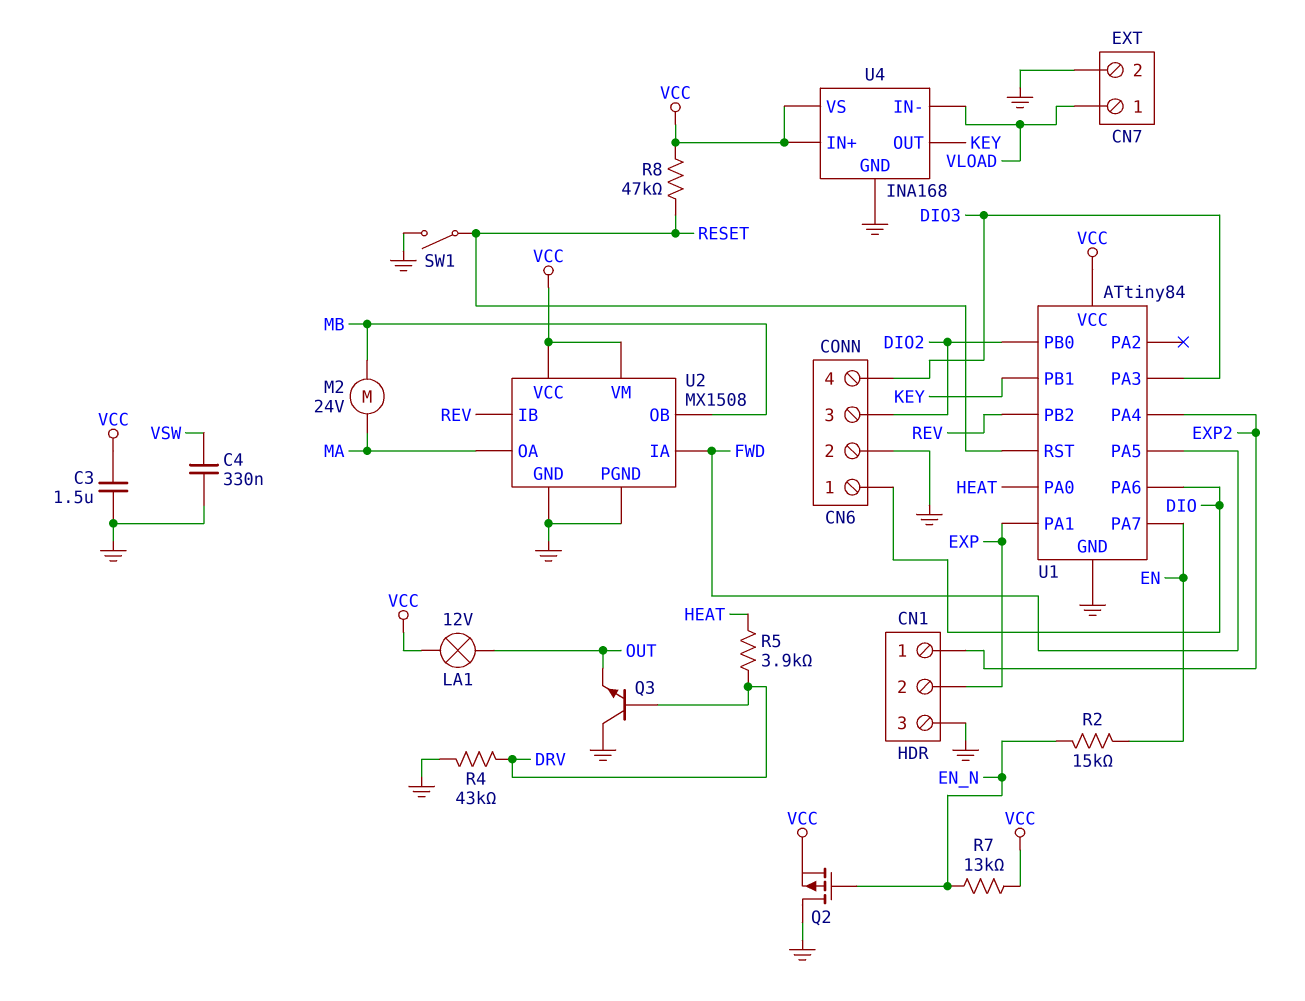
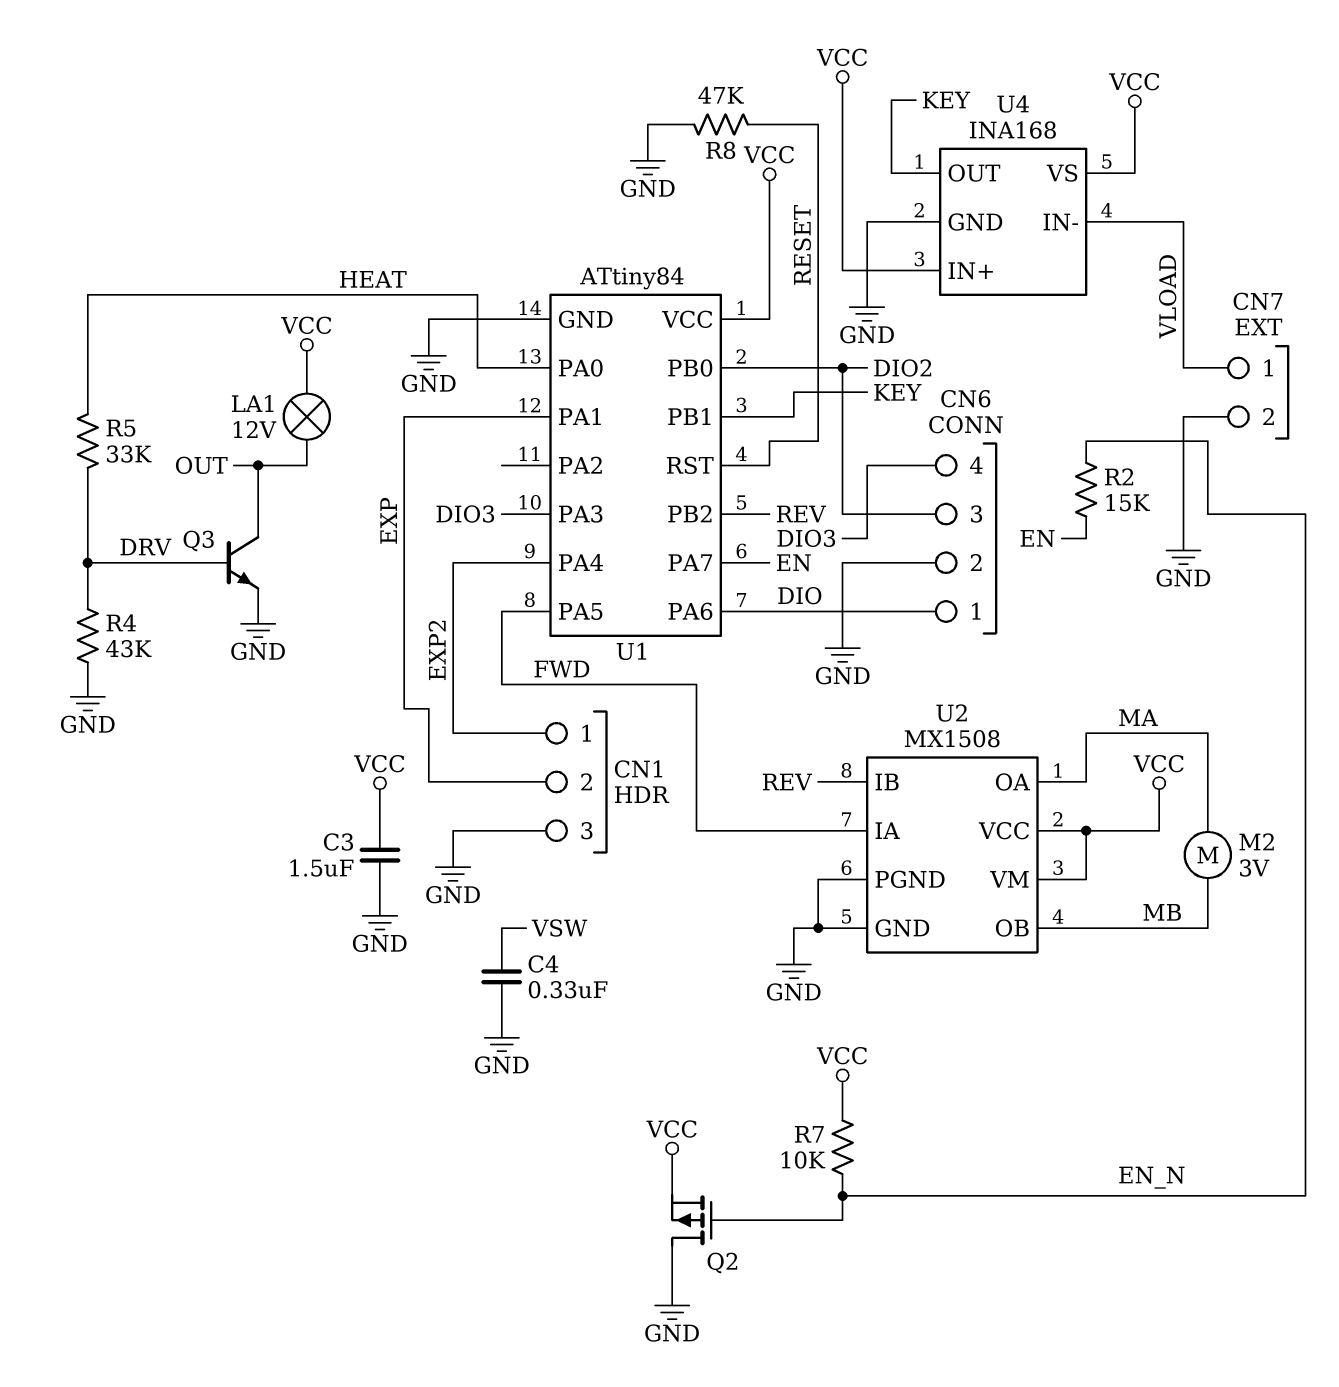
M2: motor 24V (MA, MB) -> motor 3V (MA, MB)
Q3: NPN (B DRV, C GND, E OUT) -> NPN (B DRV, C OUT, E GND)
R5: 3.9k (DRV, HEAT) -> 33k (DRV, HEAT)
R7: 13k (EN_N, VCC) -> 10k (EN_N, VCC)
R8: 47k (RESET, VCC) -> 47k (GND, RESET)
SW1: switch (GND, RESET) -> none

